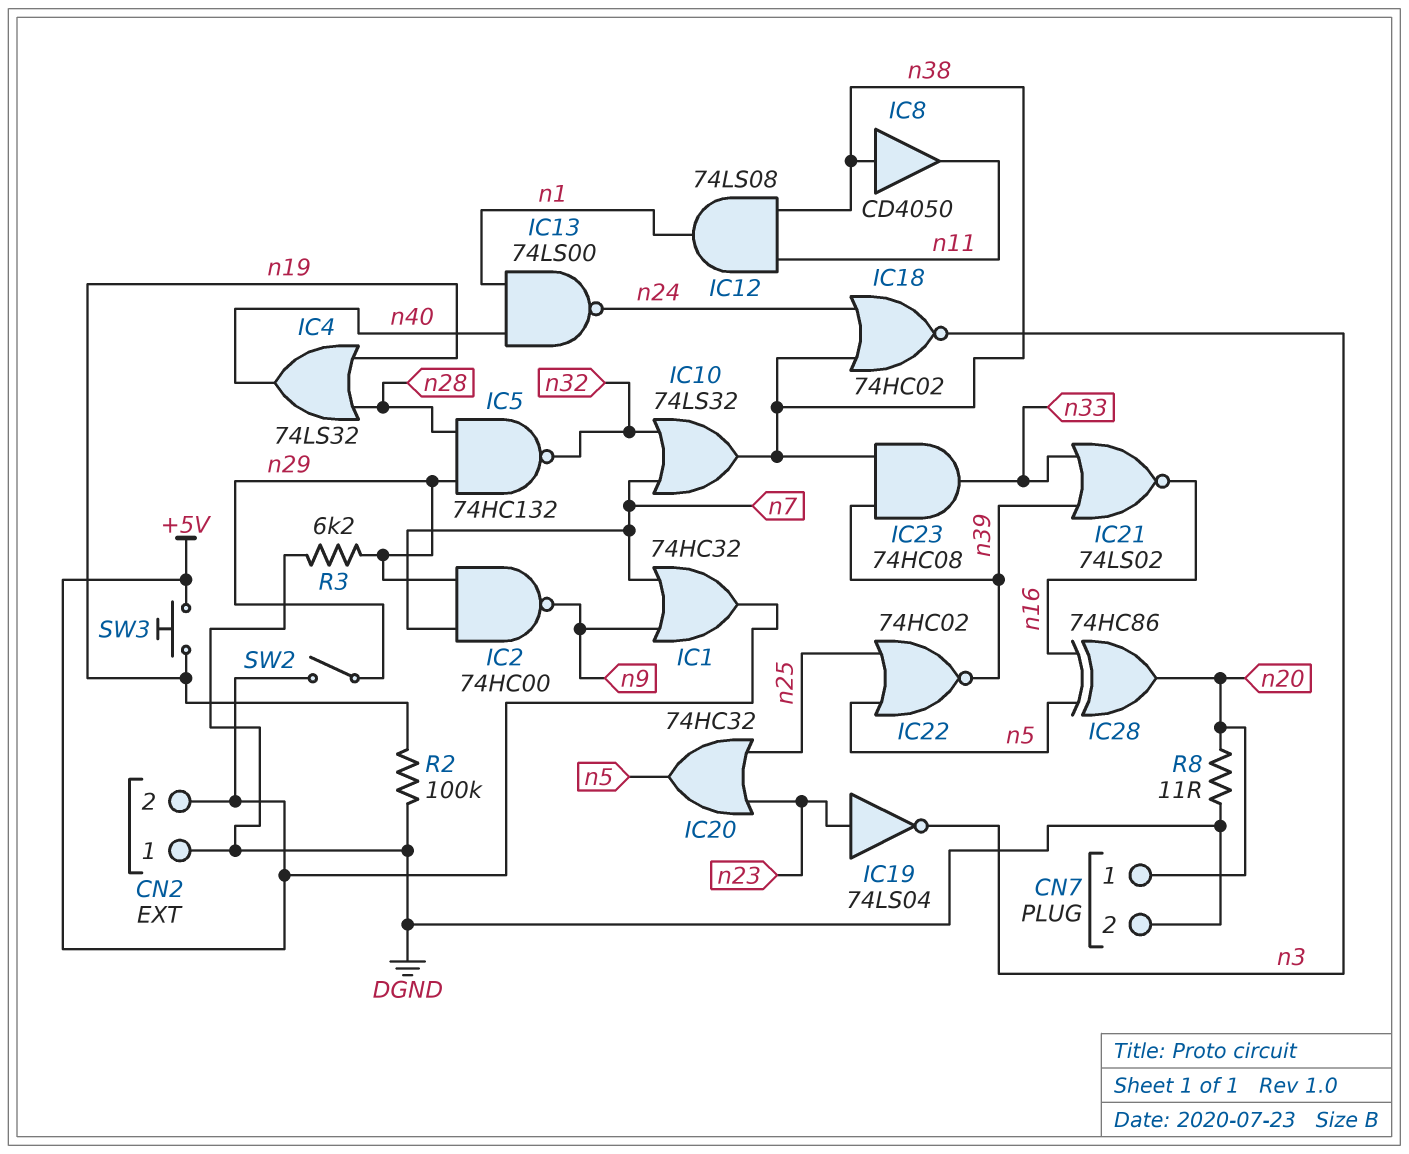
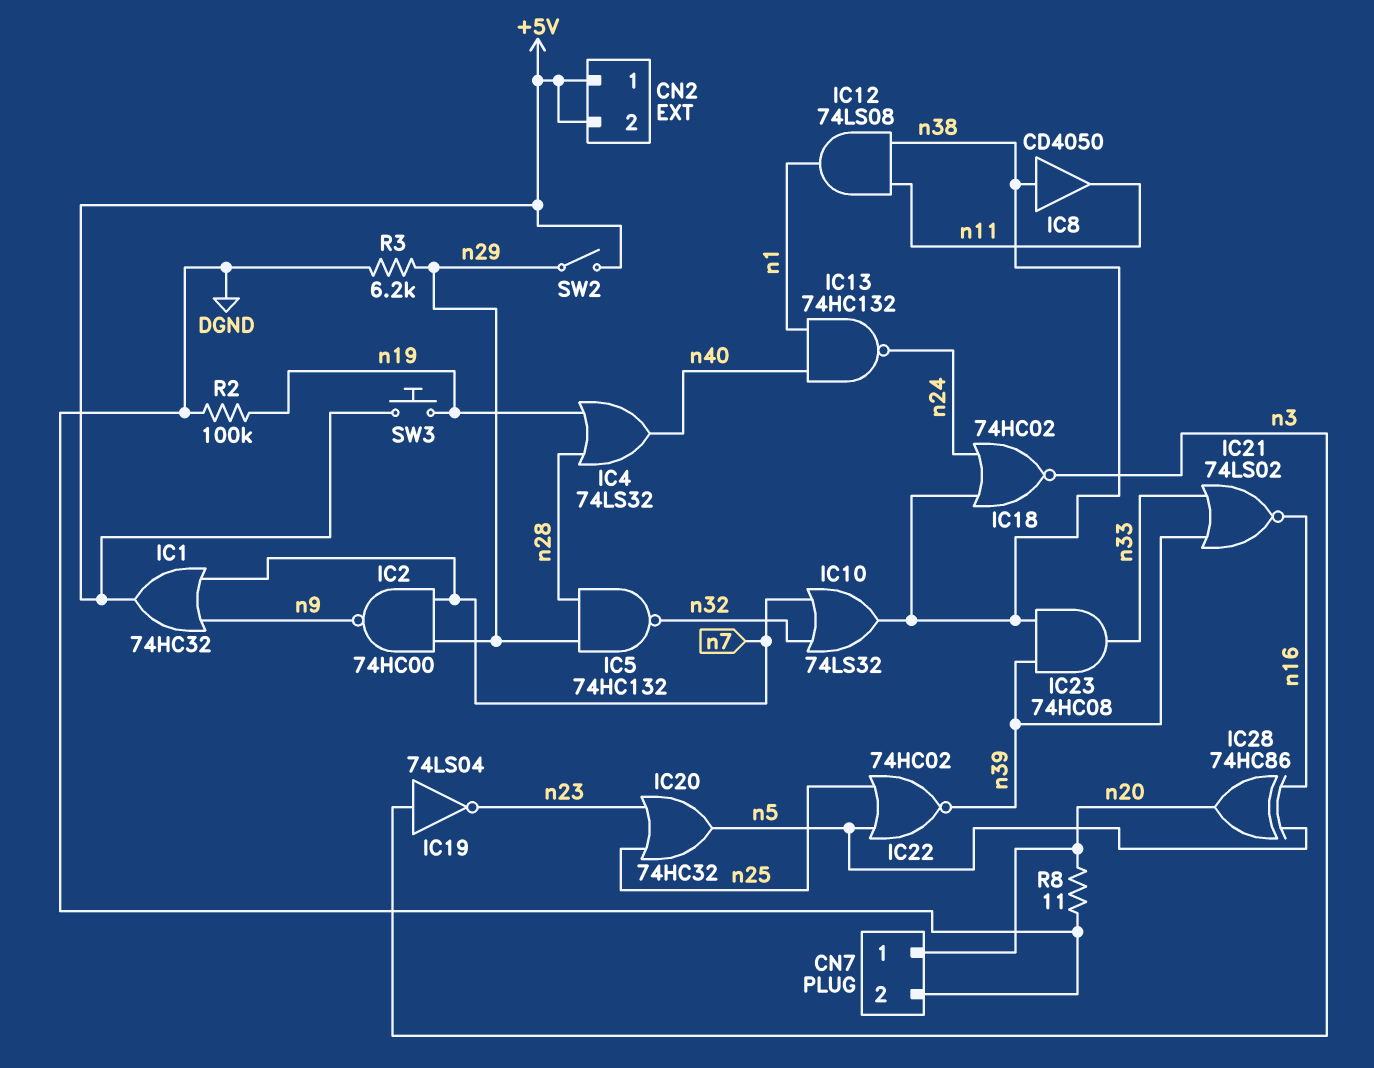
CN2 pin 1: DGND -> +5V
IC13: NAND 74LS00 (in n1, in n40, out n24) -> NAND 74HC132 (in n1, in n40, out n24)
IC19: NOT 74LS04 (in n23, out n3) -> NOT 74LS04 (in n3, out n23)

